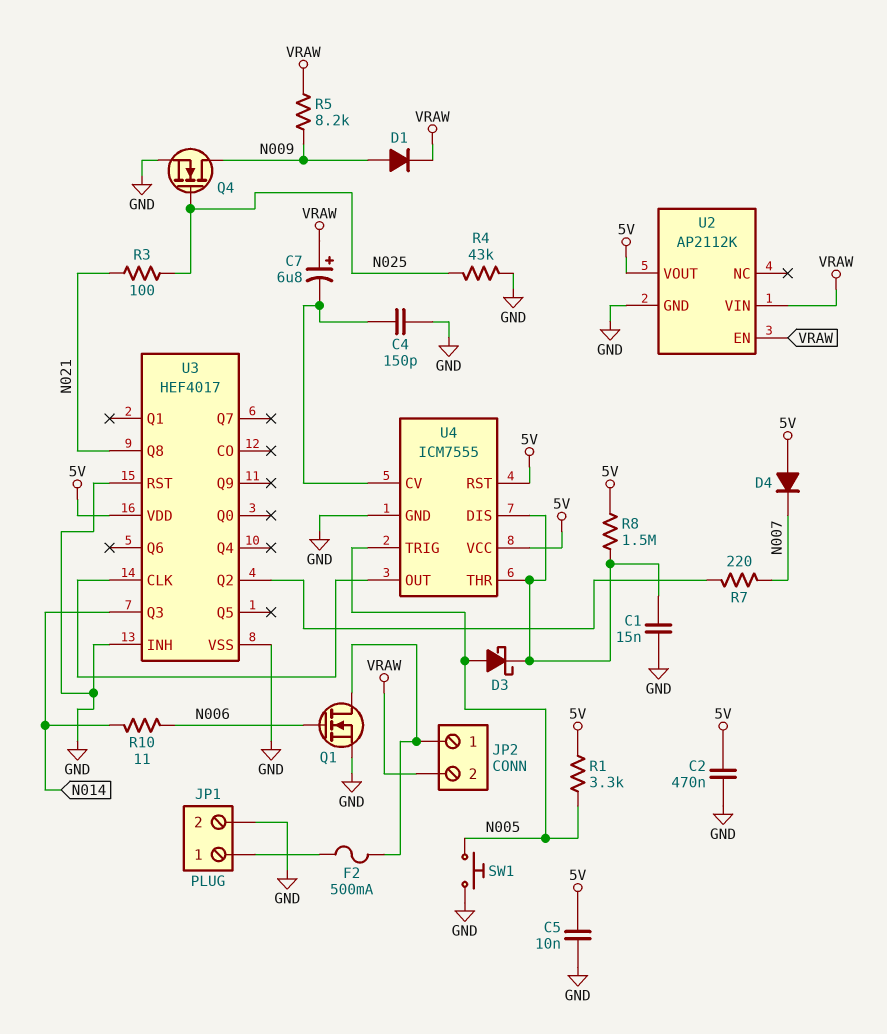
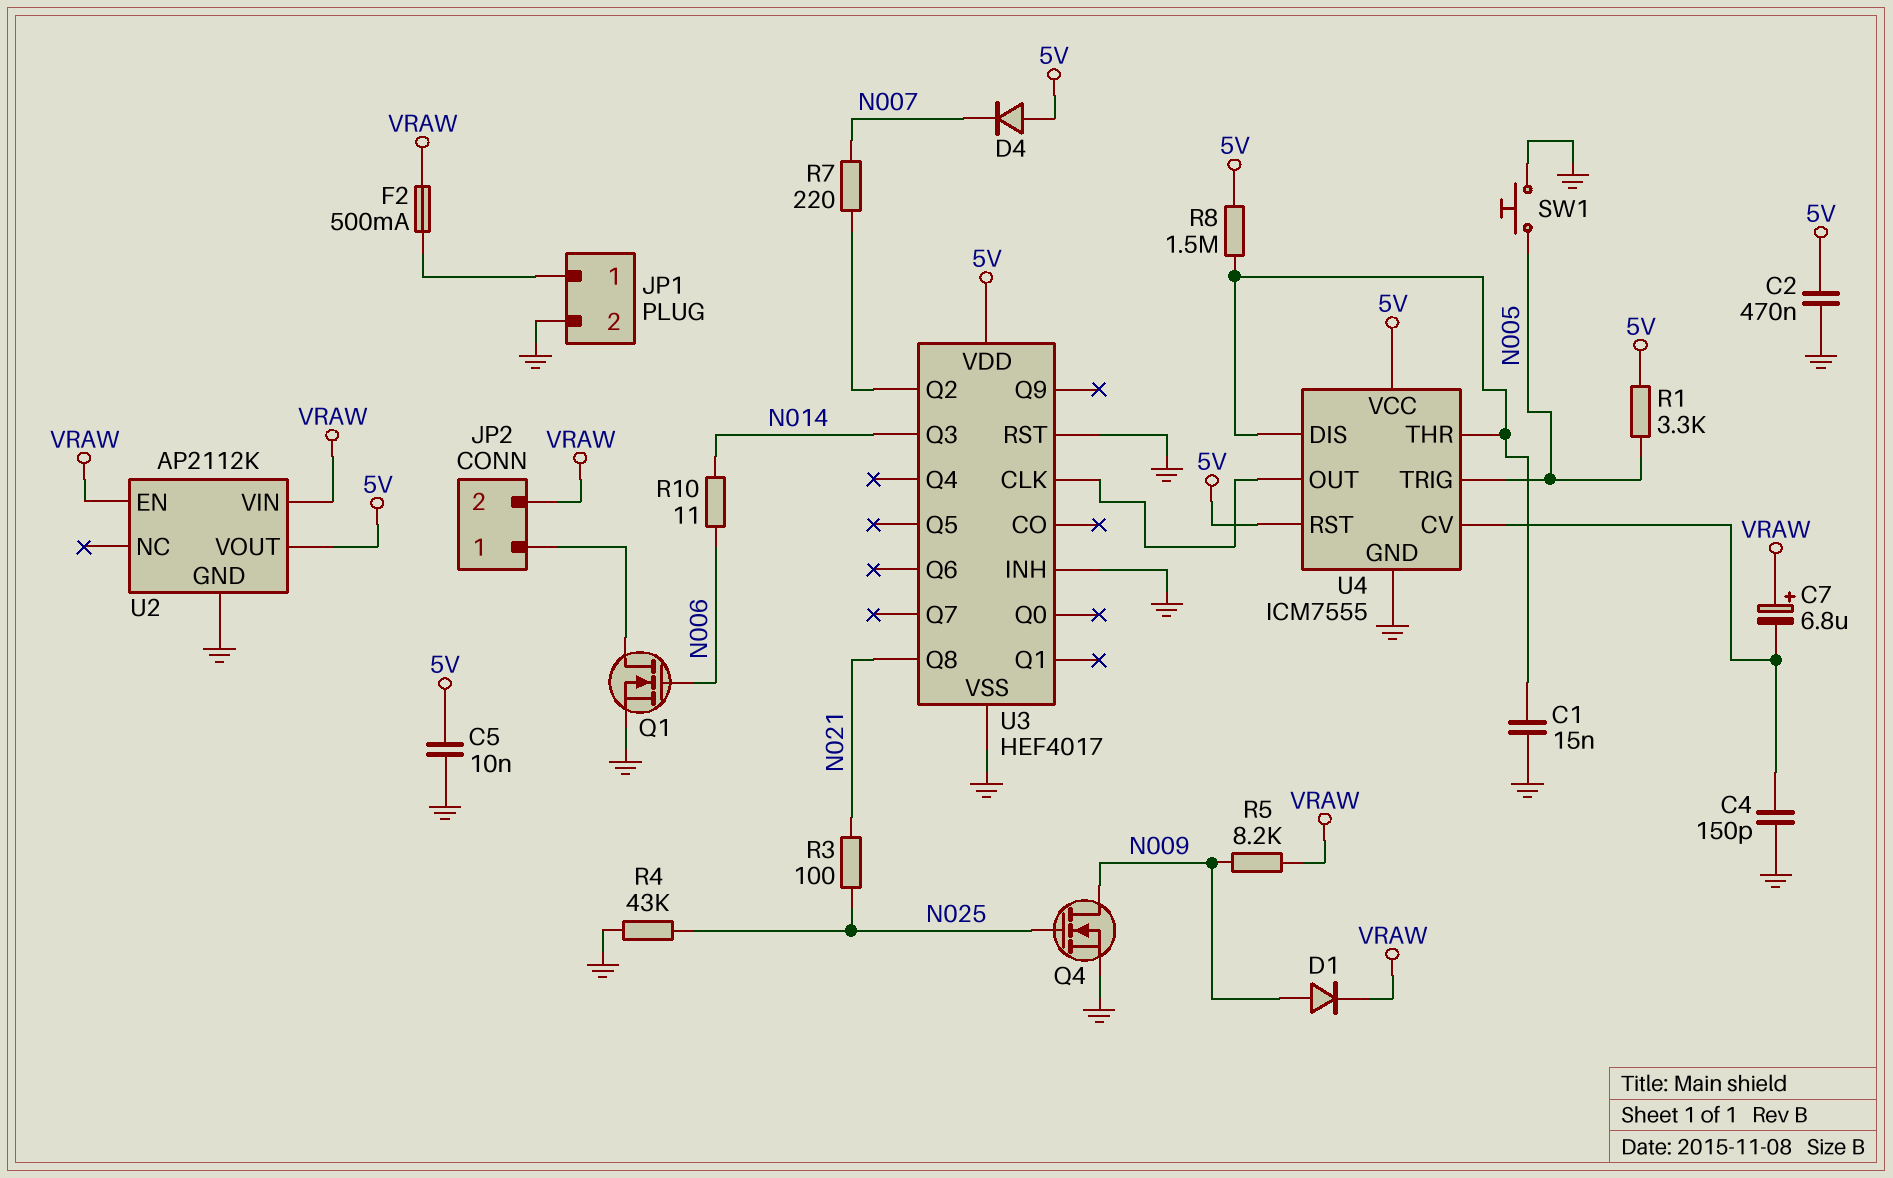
D3: schottky (A N005, K U4/DIS) -> none
F2: 500mA (JP1/1, JP2/1) -> 500mA (JP1/1, VRAW)

